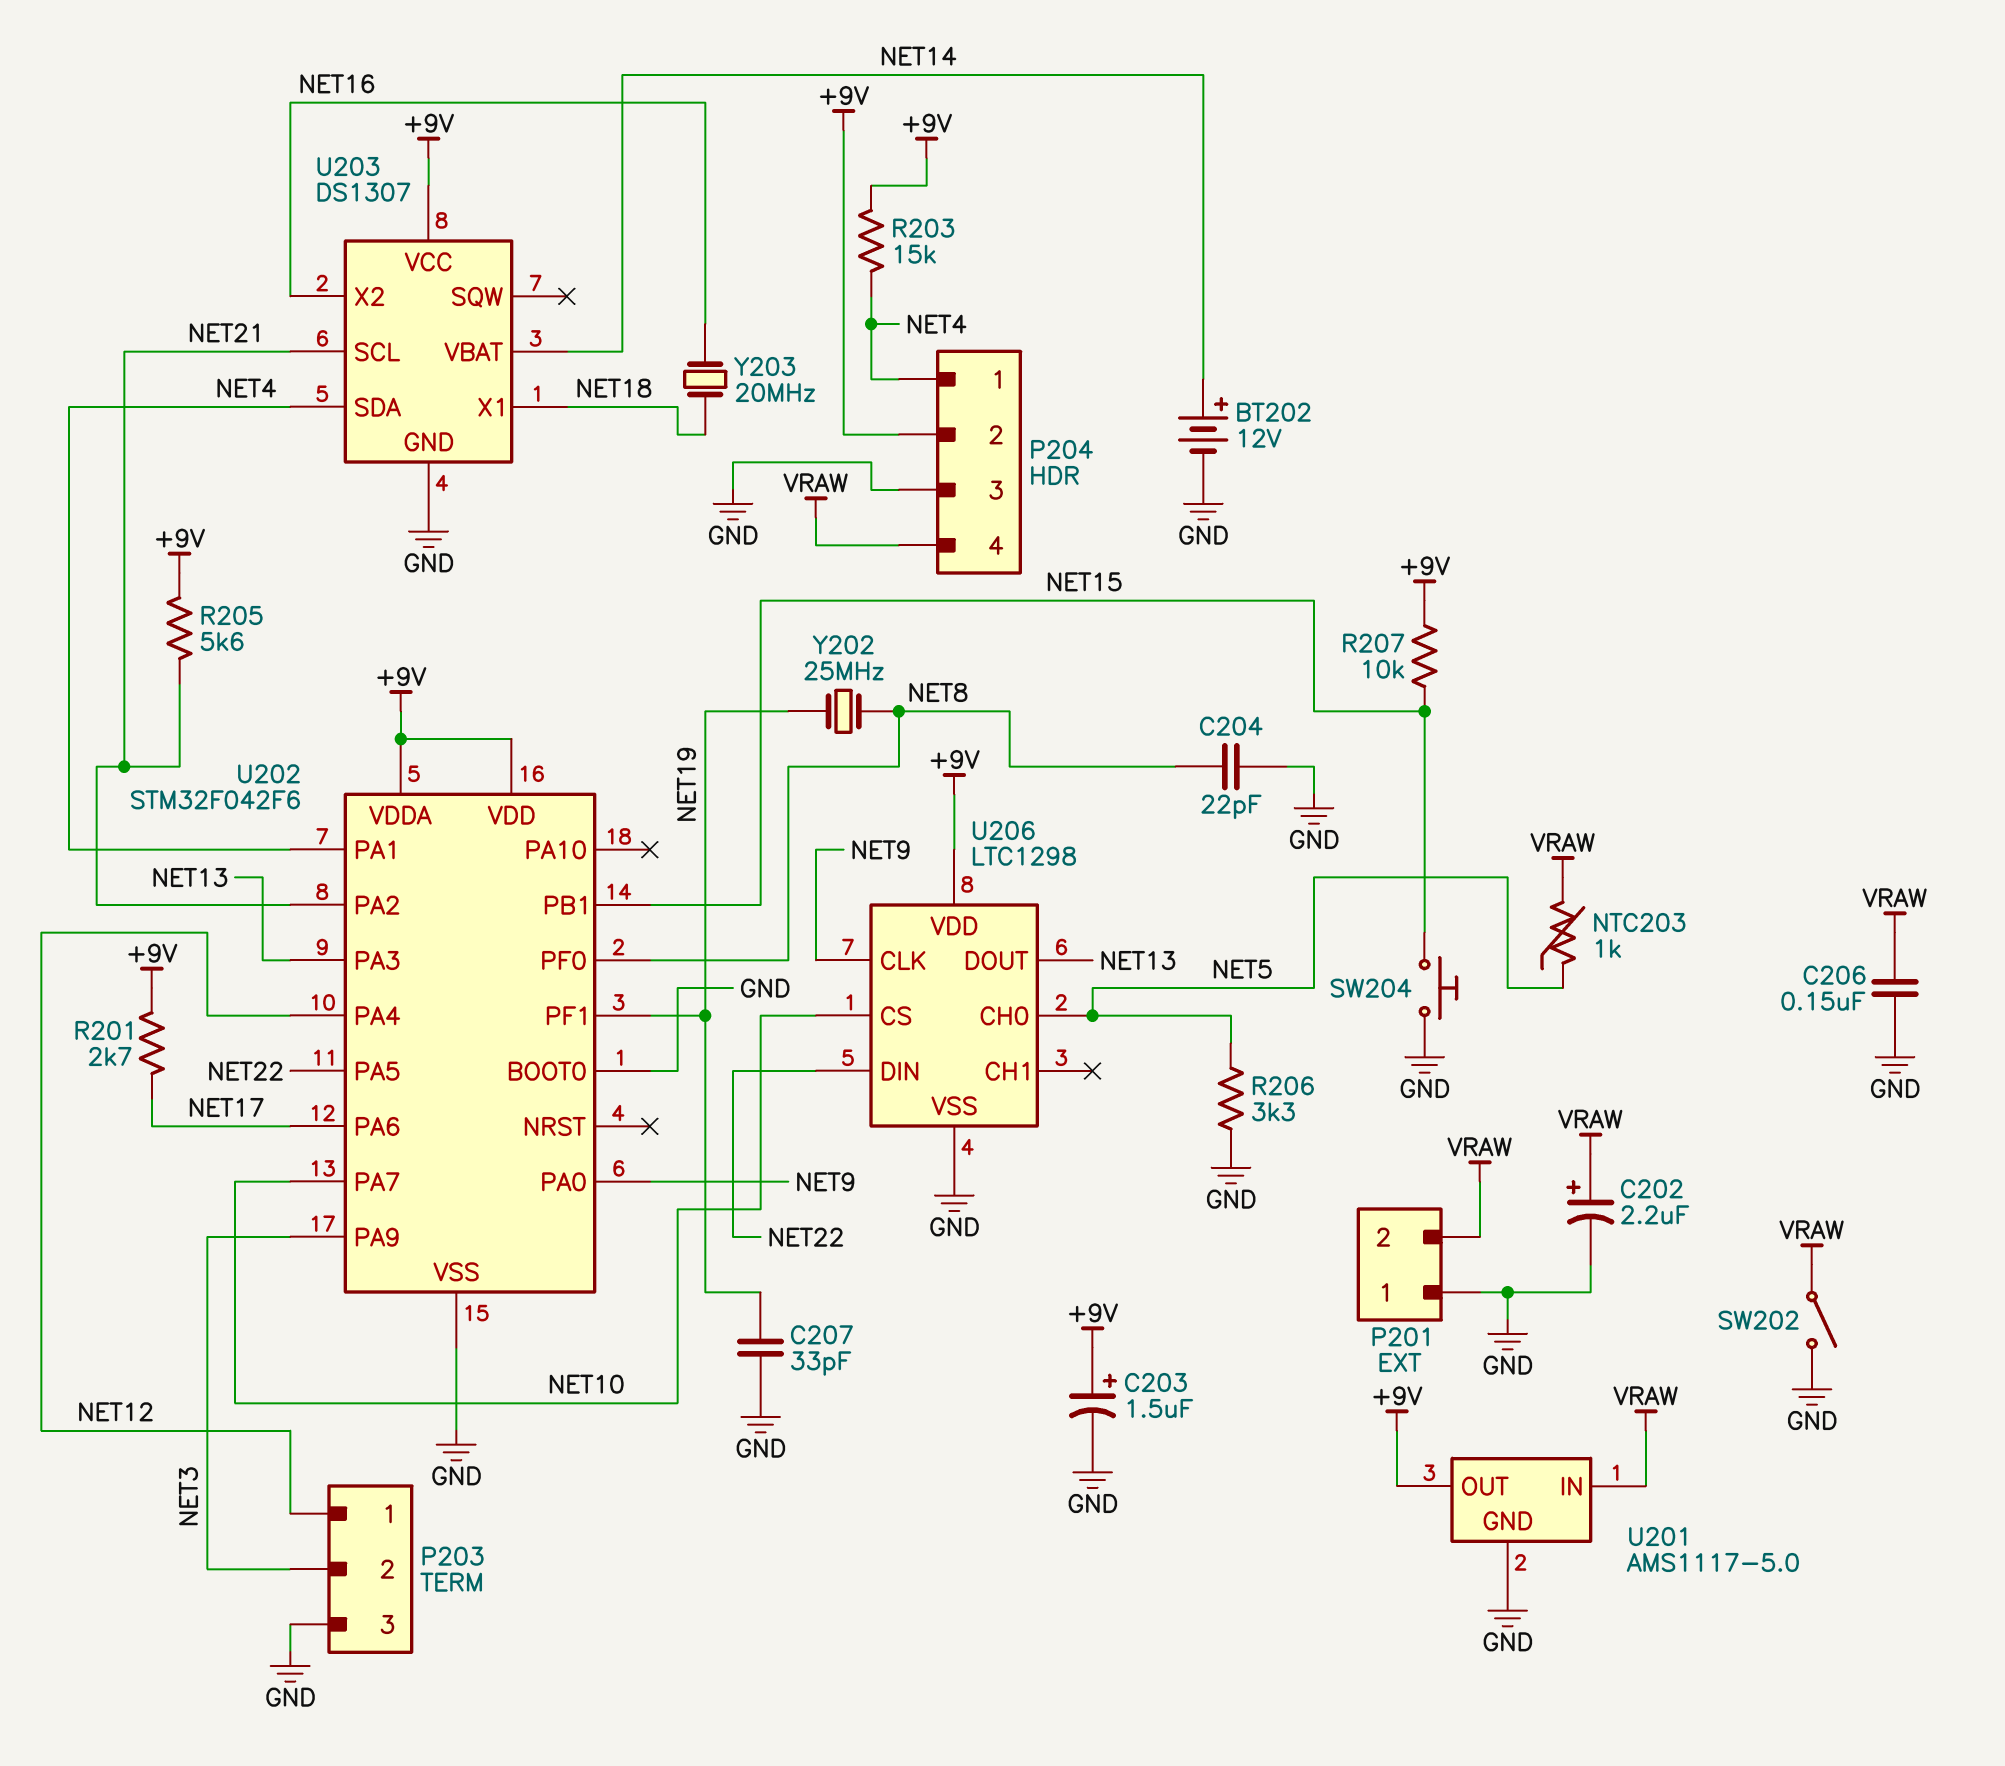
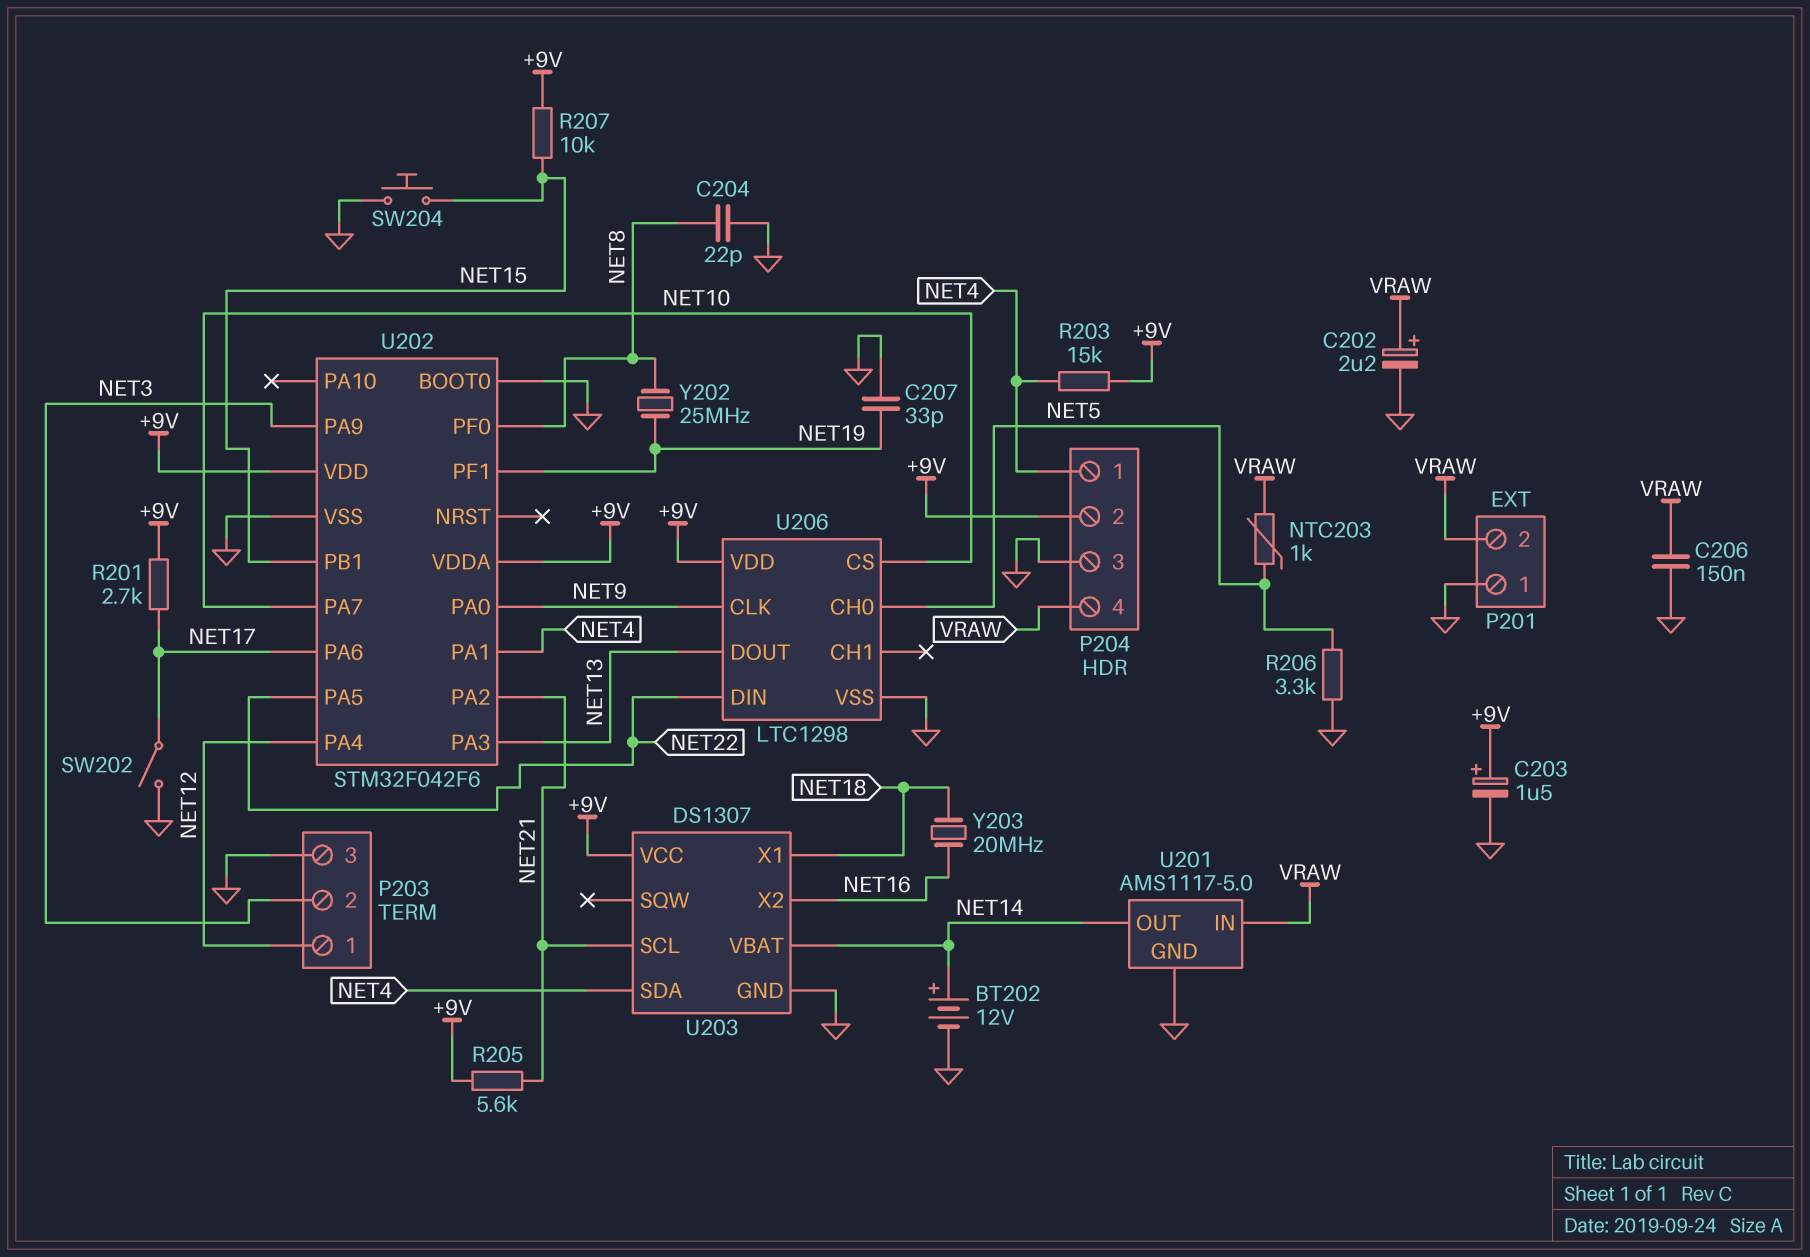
SW202: switch (GND, VRAW) -> switch (GND, NET17)
U201 pin OUT: +9V -> NET14

